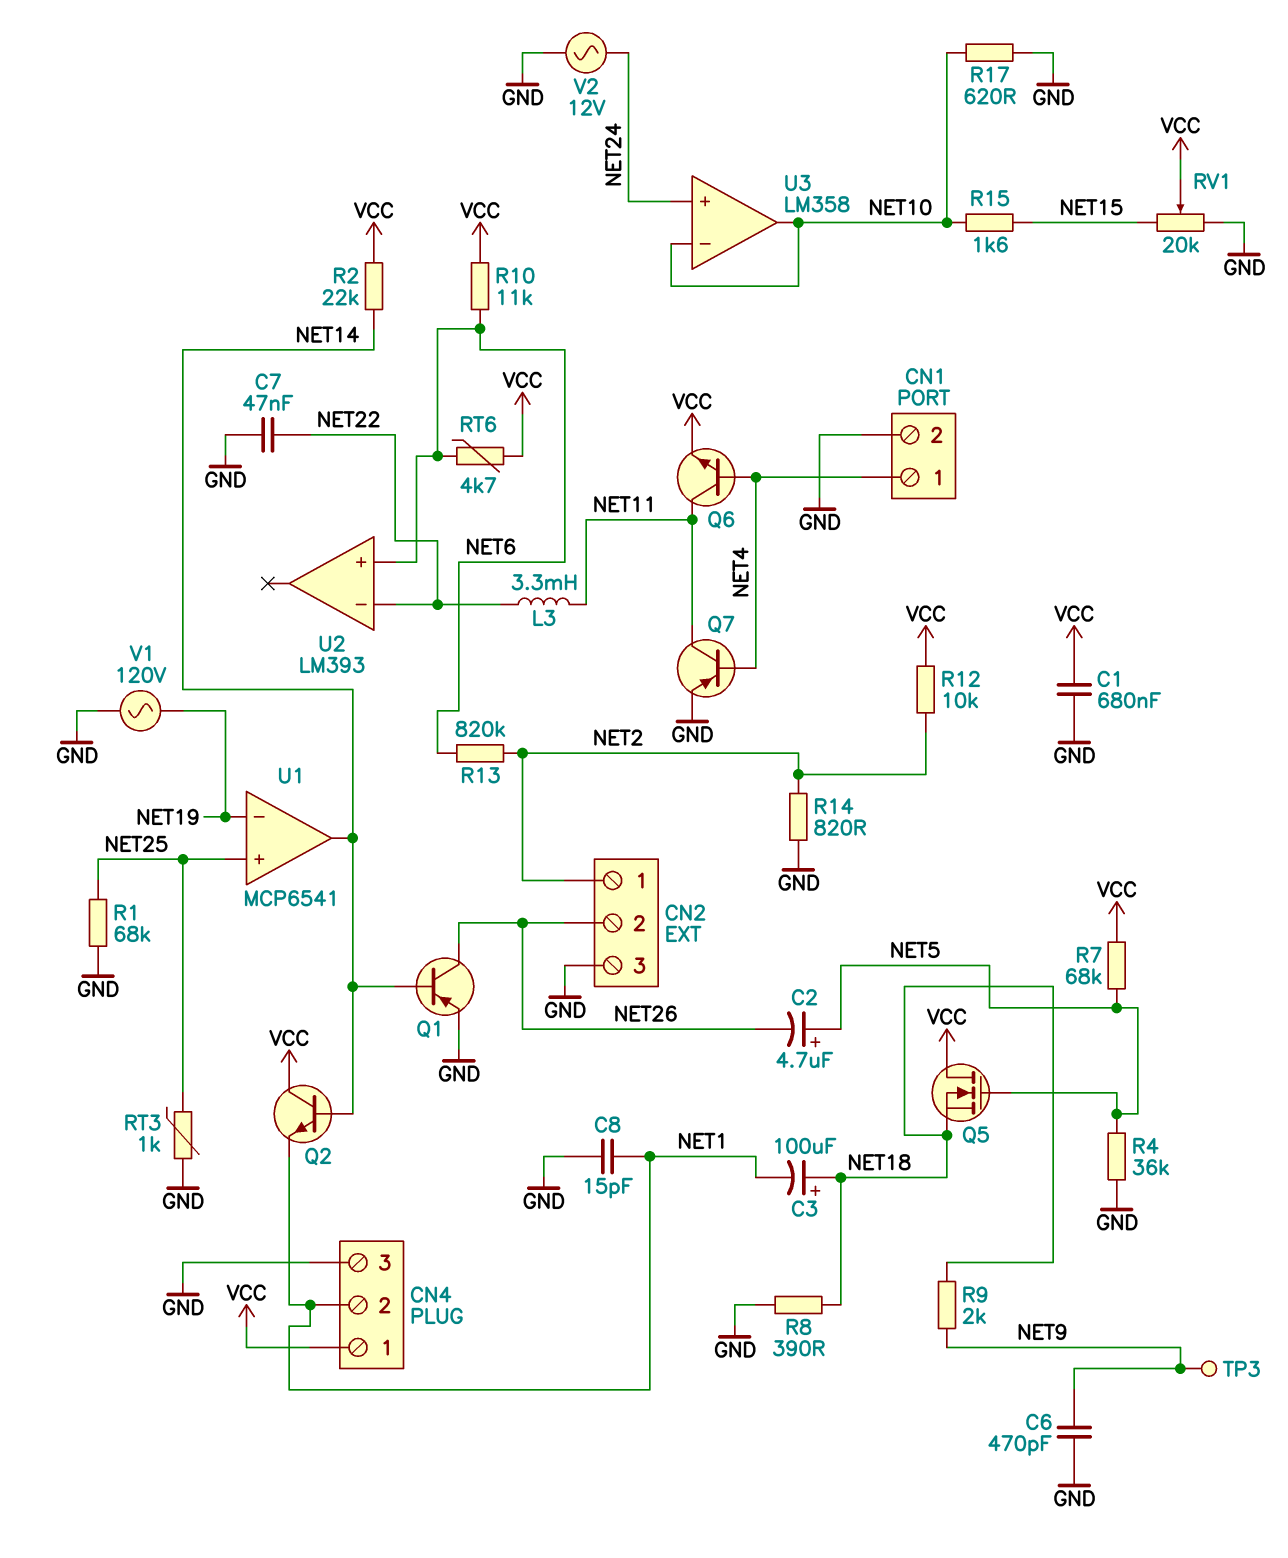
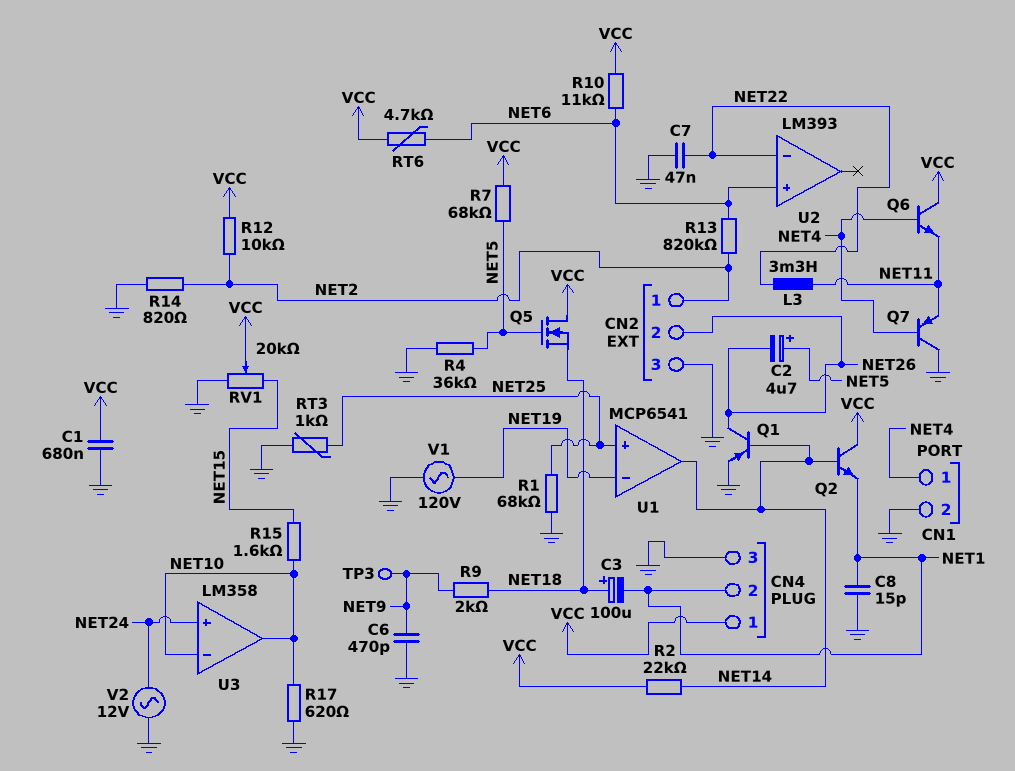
Q6: NPN (B NET4, C NET11, E VCC) -> NPN (B NET4, C VCC, E NET11)
Q7: PNP (B NET4, C NET11, E GND) -> PNP (B NET4, C GND, E NET11)
R8: 390 (GND, NET18) -> none

